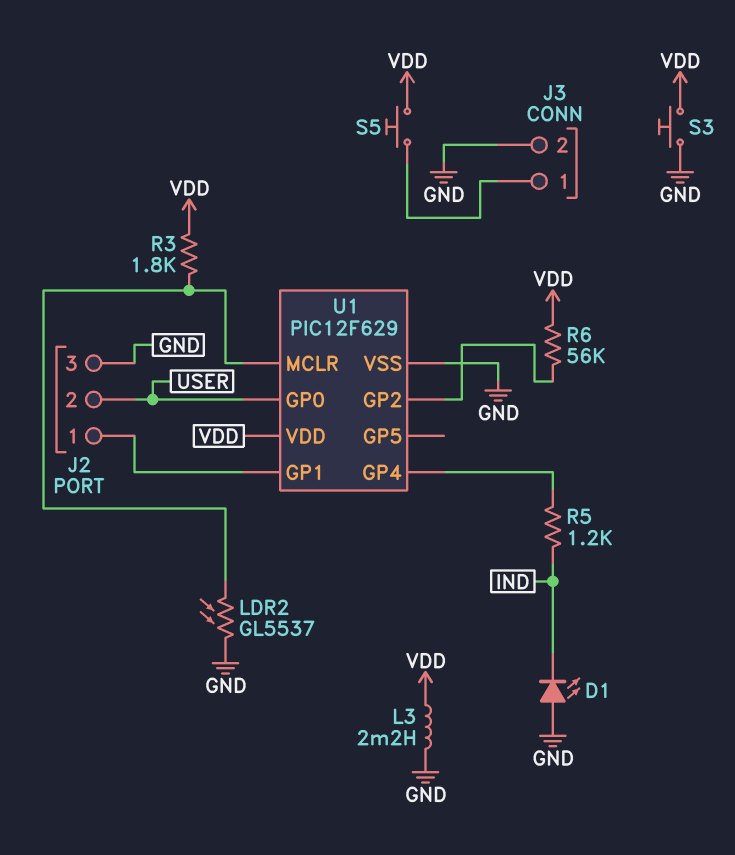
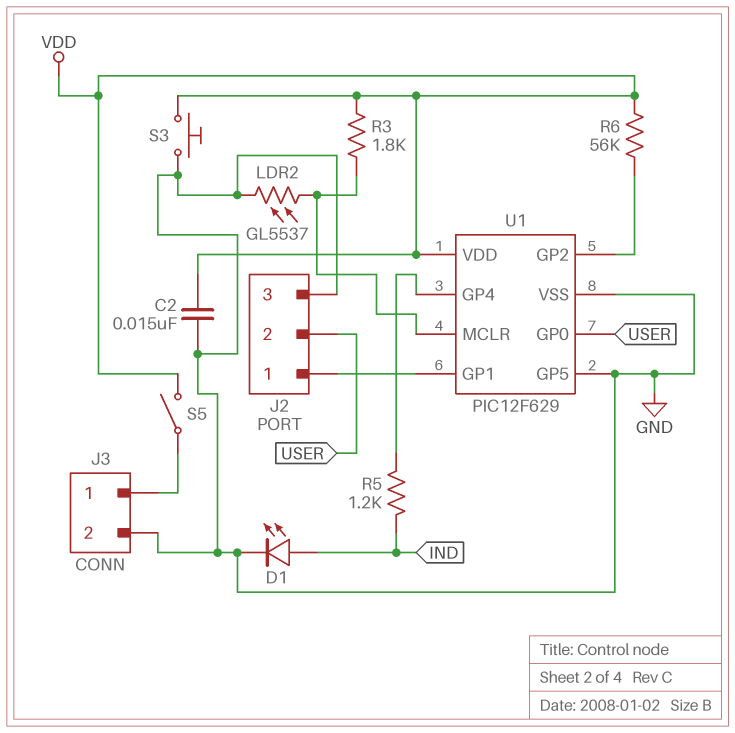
C2: none -> 15nF (GND, VDD)
D1: LED (A GND, K IND) -> LED (A IND, K GND)
L3: 2.2mH (GND, VDD) -> none
S5: button (J3/1, VDD) -> switch (J3/1, VDD)
U1 pin GP5: none -> GND

